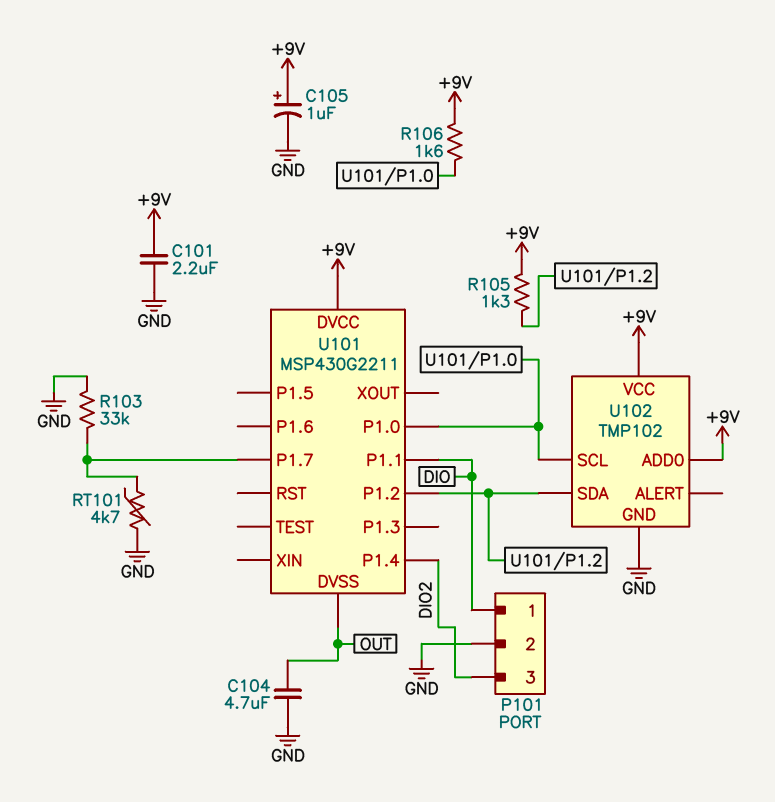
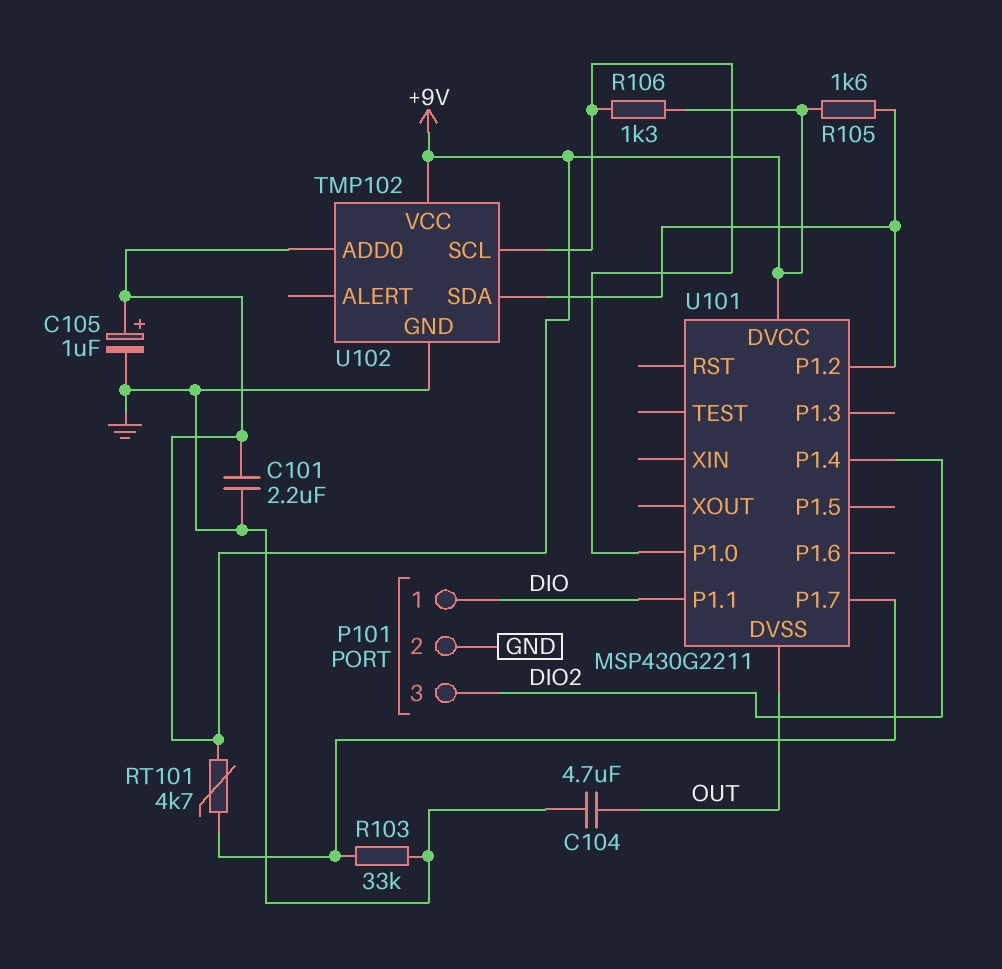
R105: 1.3k (+9V, U101/P1.2) -> 1.6k (+9V, U101/P1.2)
R106: 1.6k (+9V, U101/P1.0) -> 1.3k (+9V, U101/P1.0)
RT101: 4.7k (GND, U101/P1.7) -> 4.7k (+9V, U101/P1.7)

